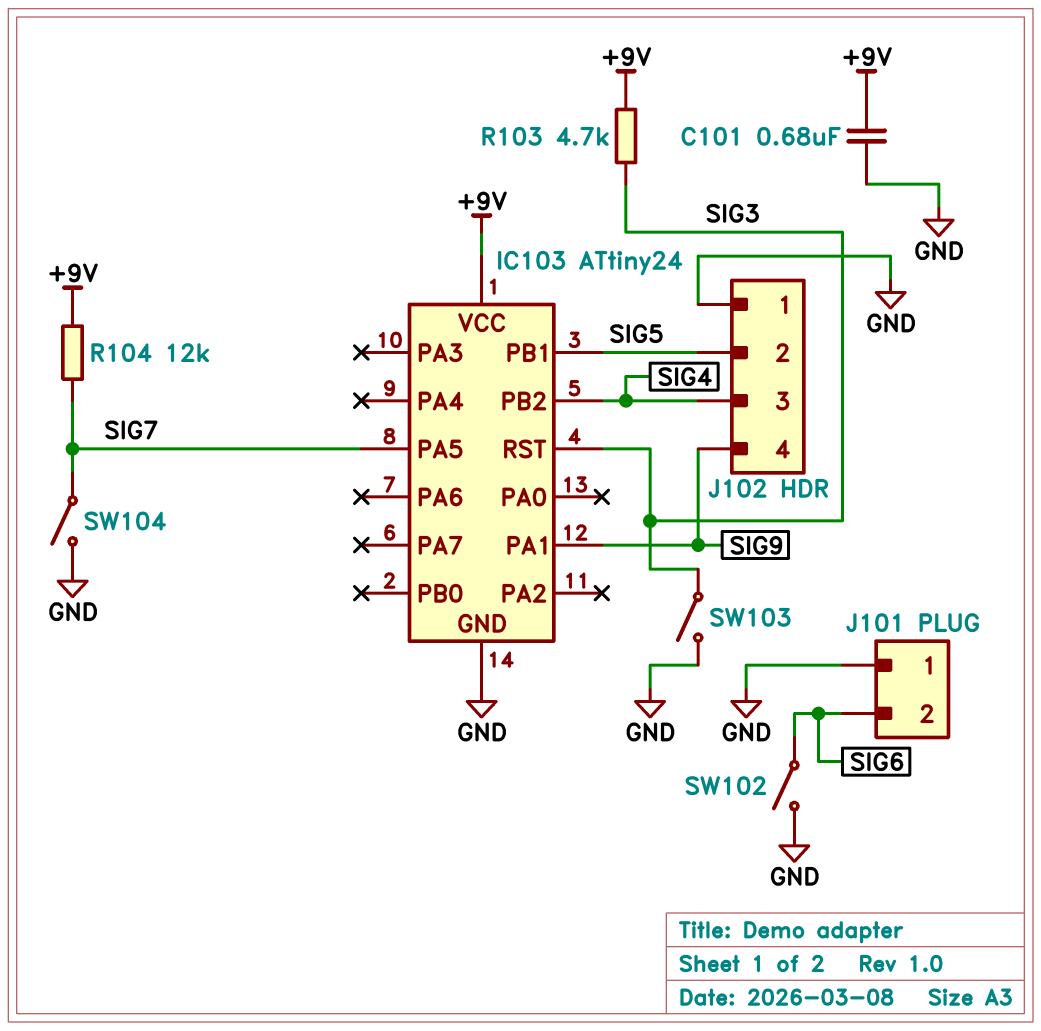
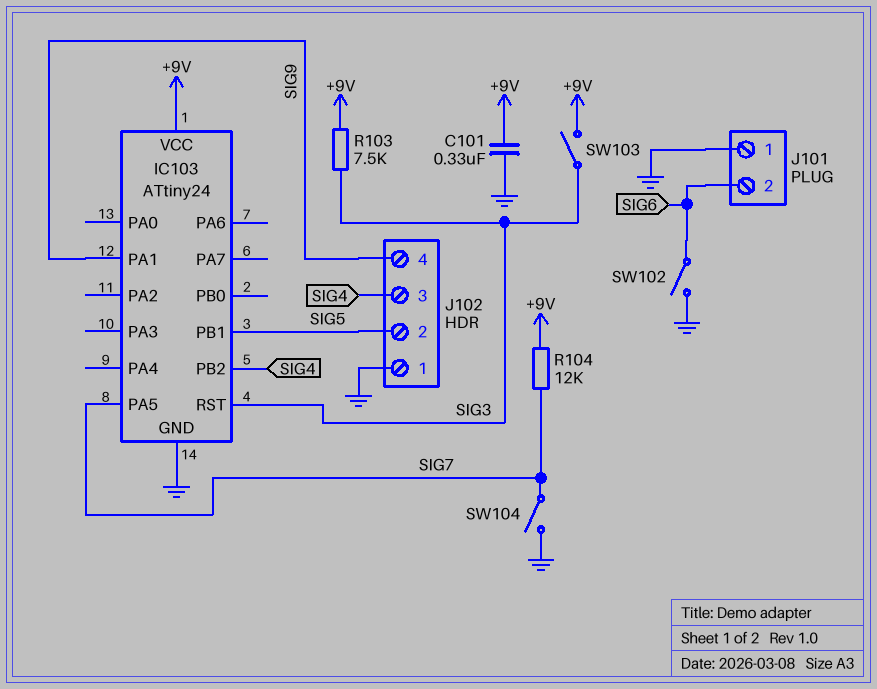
C101: 680nF (+9V, GND) -> 330nF (+9V, GND)
R103: 4.7k (+9V, SIG3) -> 7.5k (+9V, SIG3)
SW103: switch (GND, SIG3) -> switch (+9V, SIG3)

